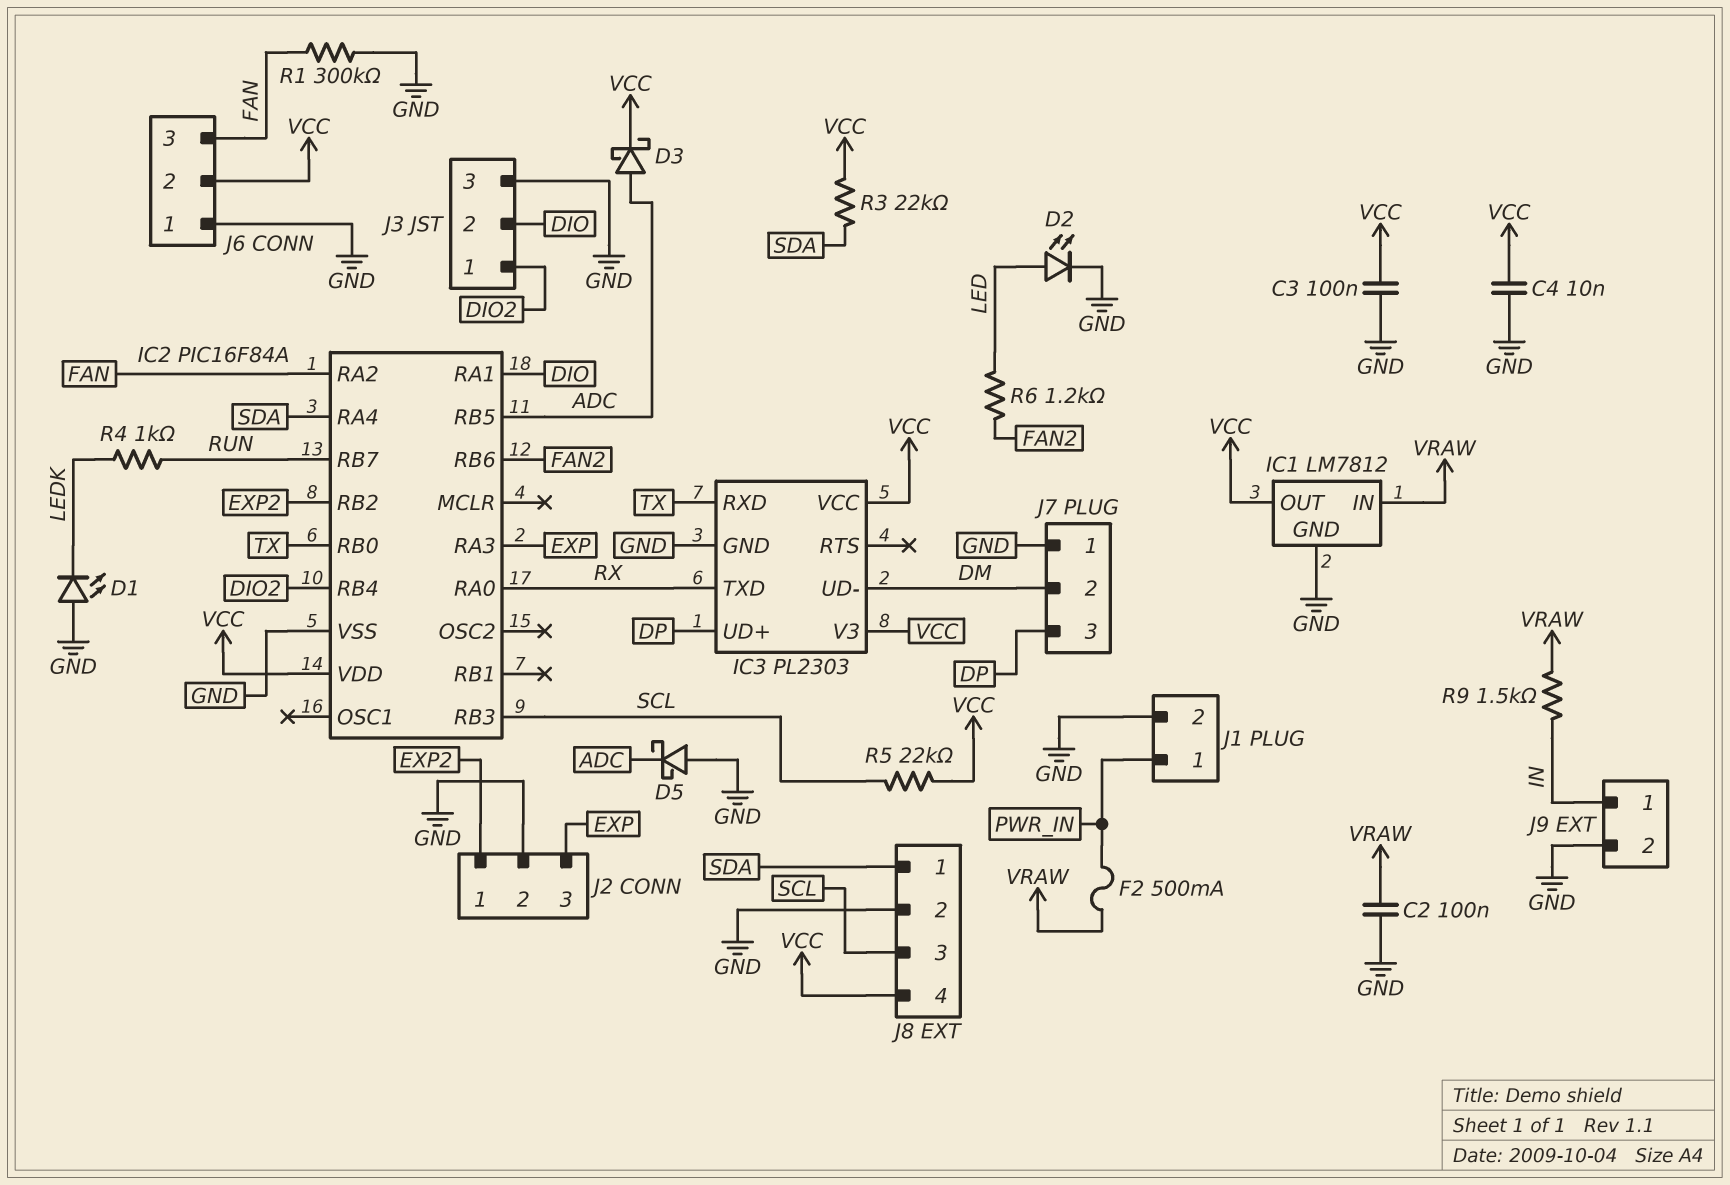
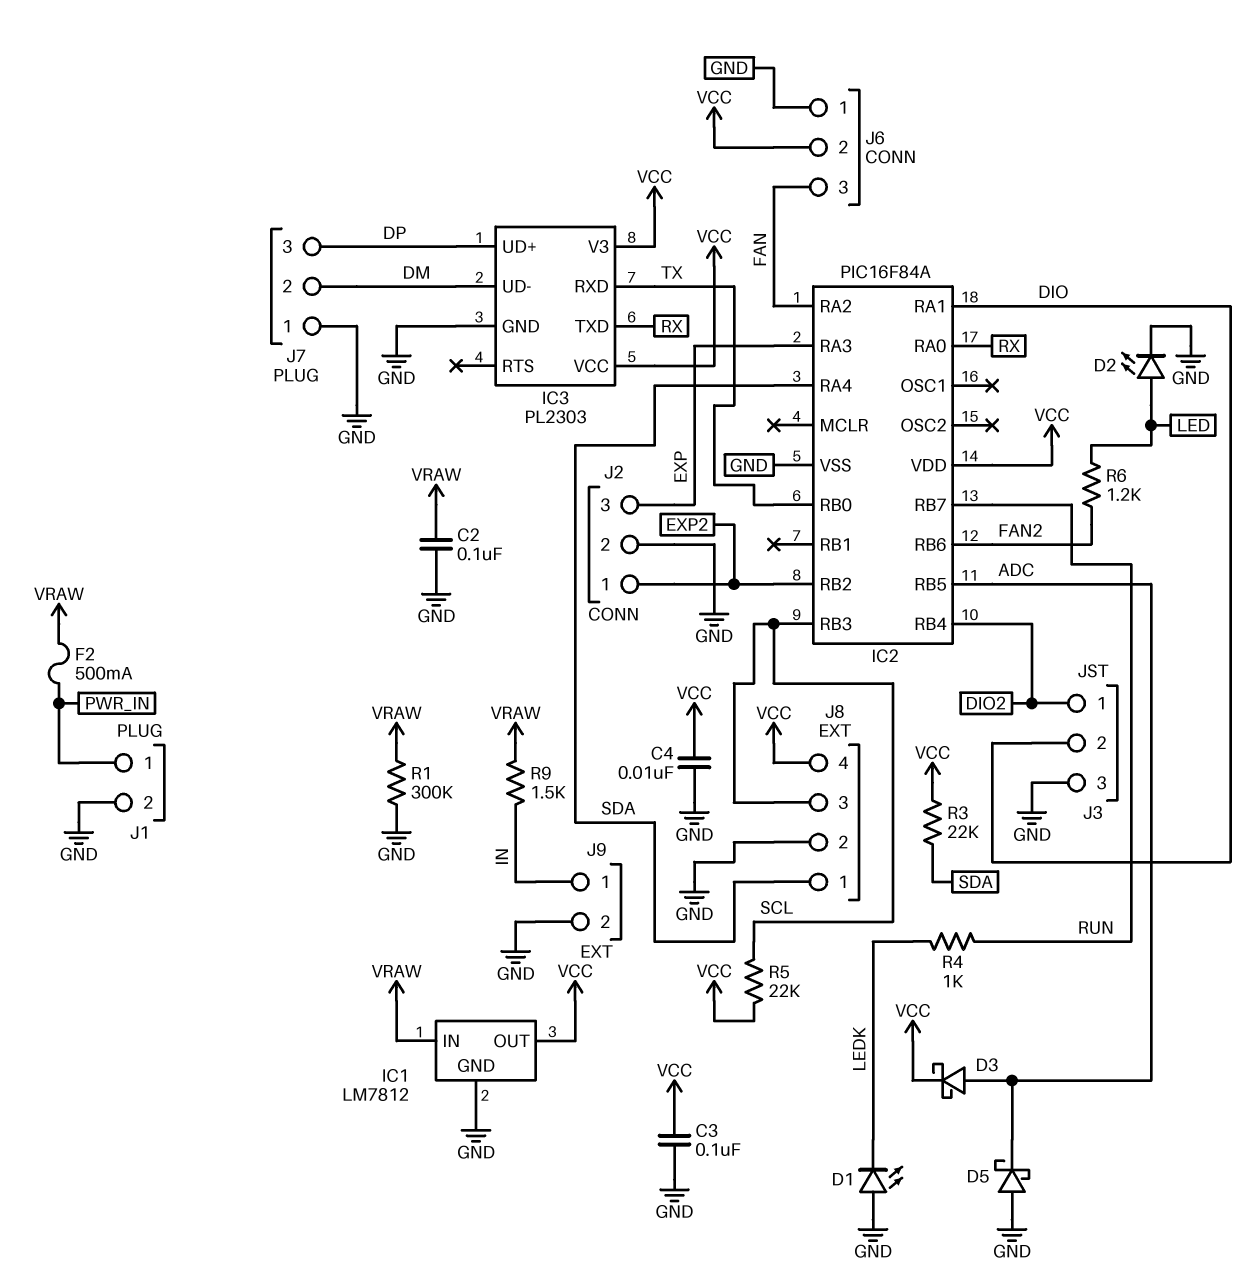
R1: 300k (FAN, GND) -> 300k (GND, VRAW)

